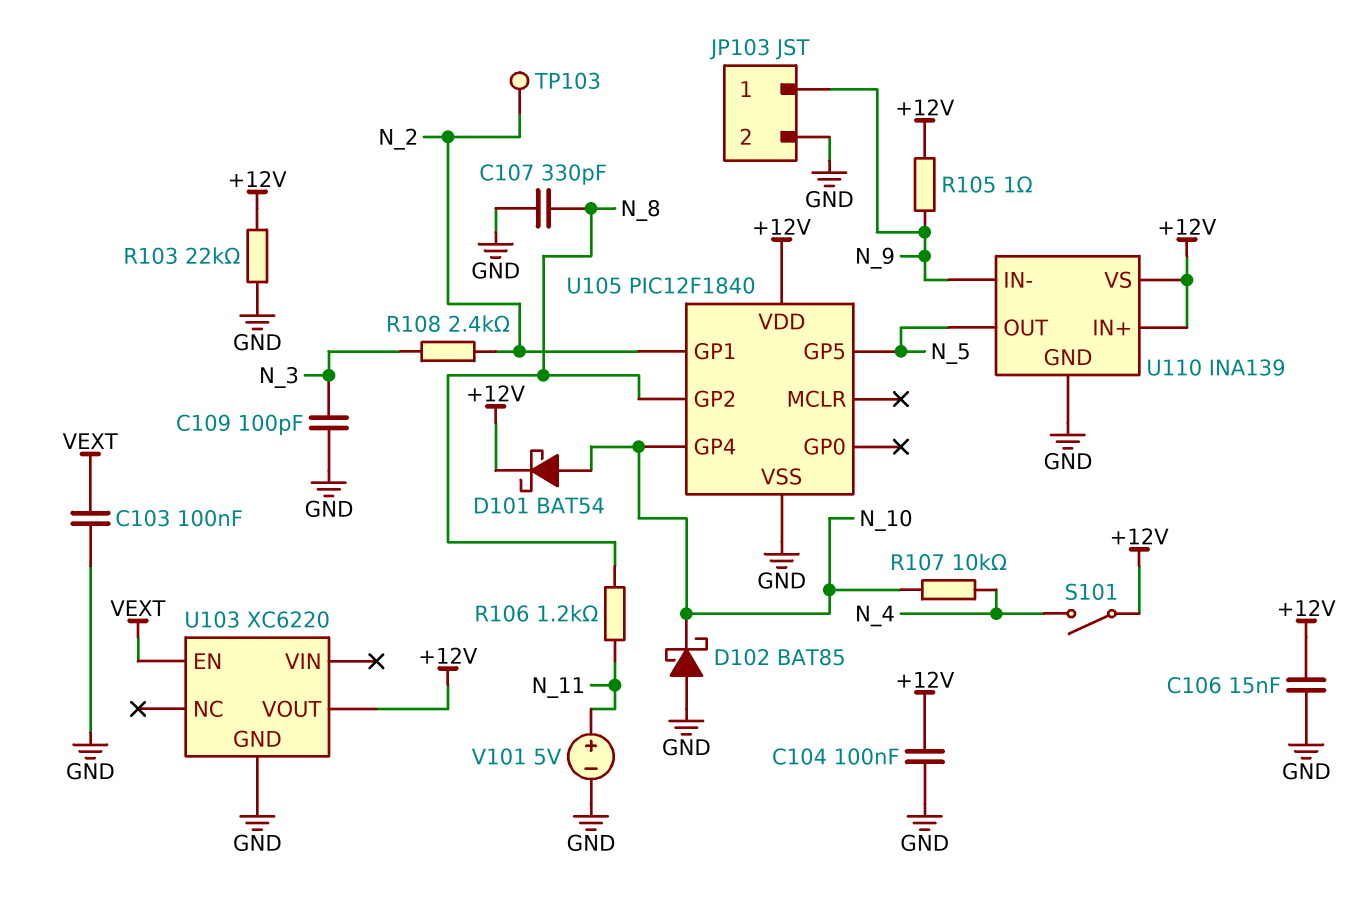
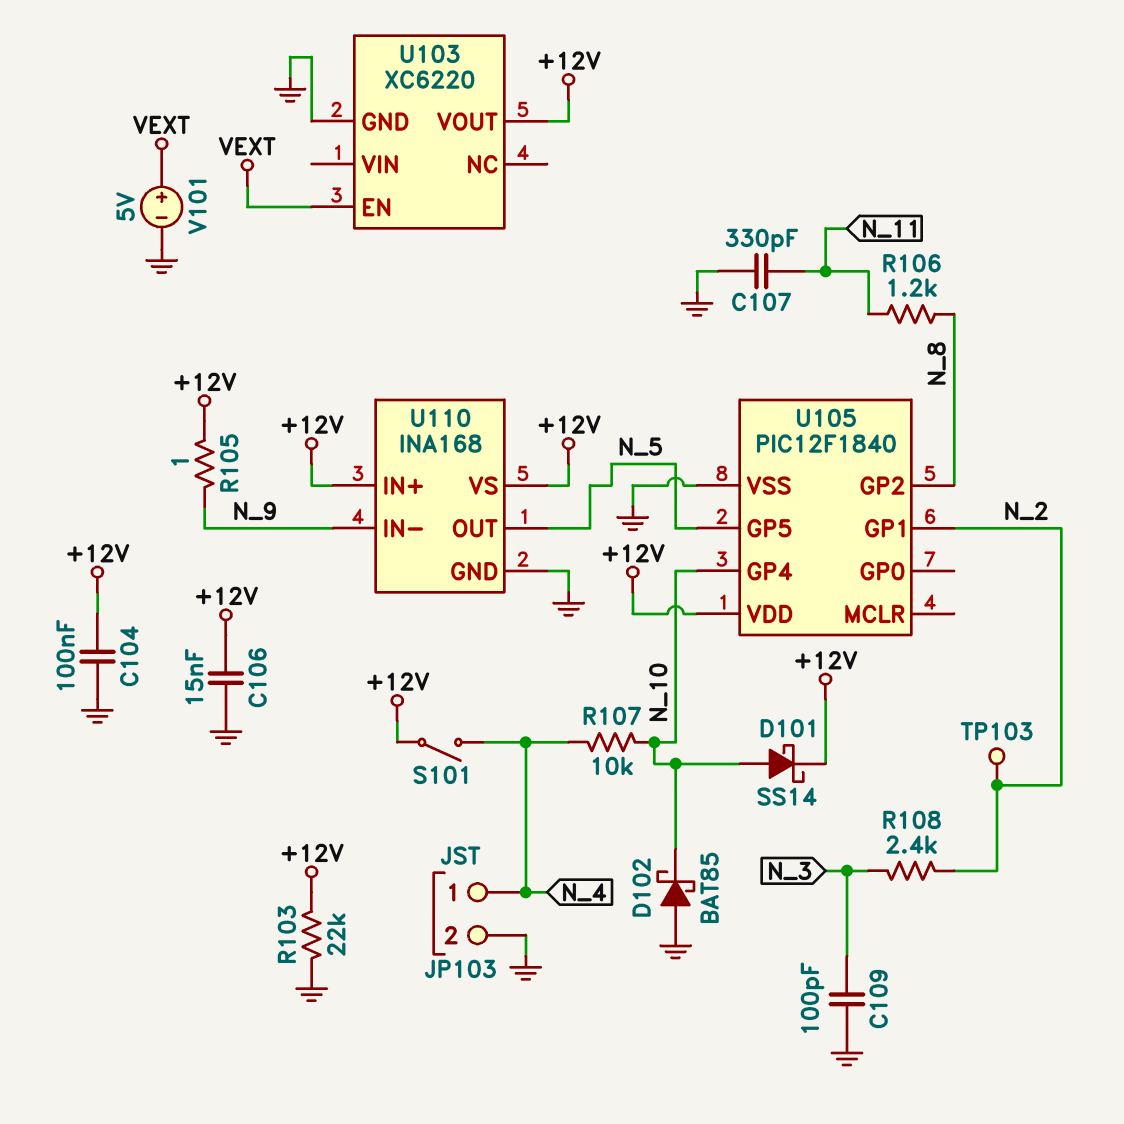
C103: 100nF (GND, VEXT) -> none
C107: 330pF (GND, N_8) -> 330pF (GND, N_11)
D101: schottky BAT54 (A N_10, K +12V) -> schottky SS14 (A N_10, K +12V)
JP103 pin 1: N_9 -> N_4
U110: INA139 -> INA168
V101: 5V (plus N_11, minus GND) -> 5V (plus VEXT, minus GND)

